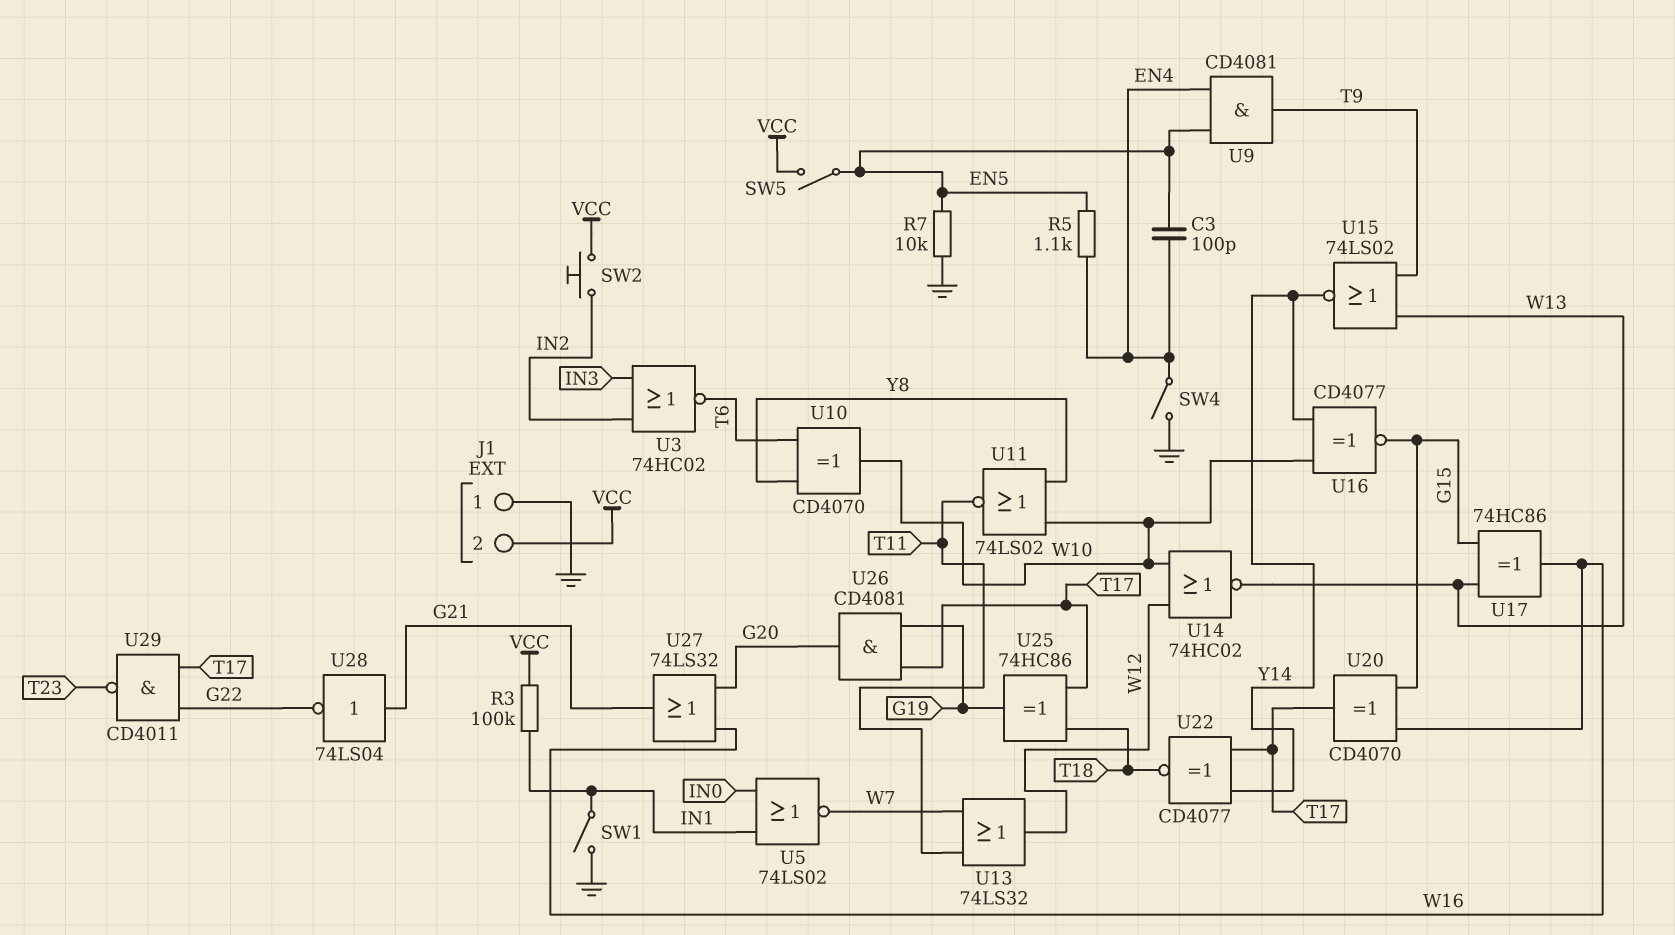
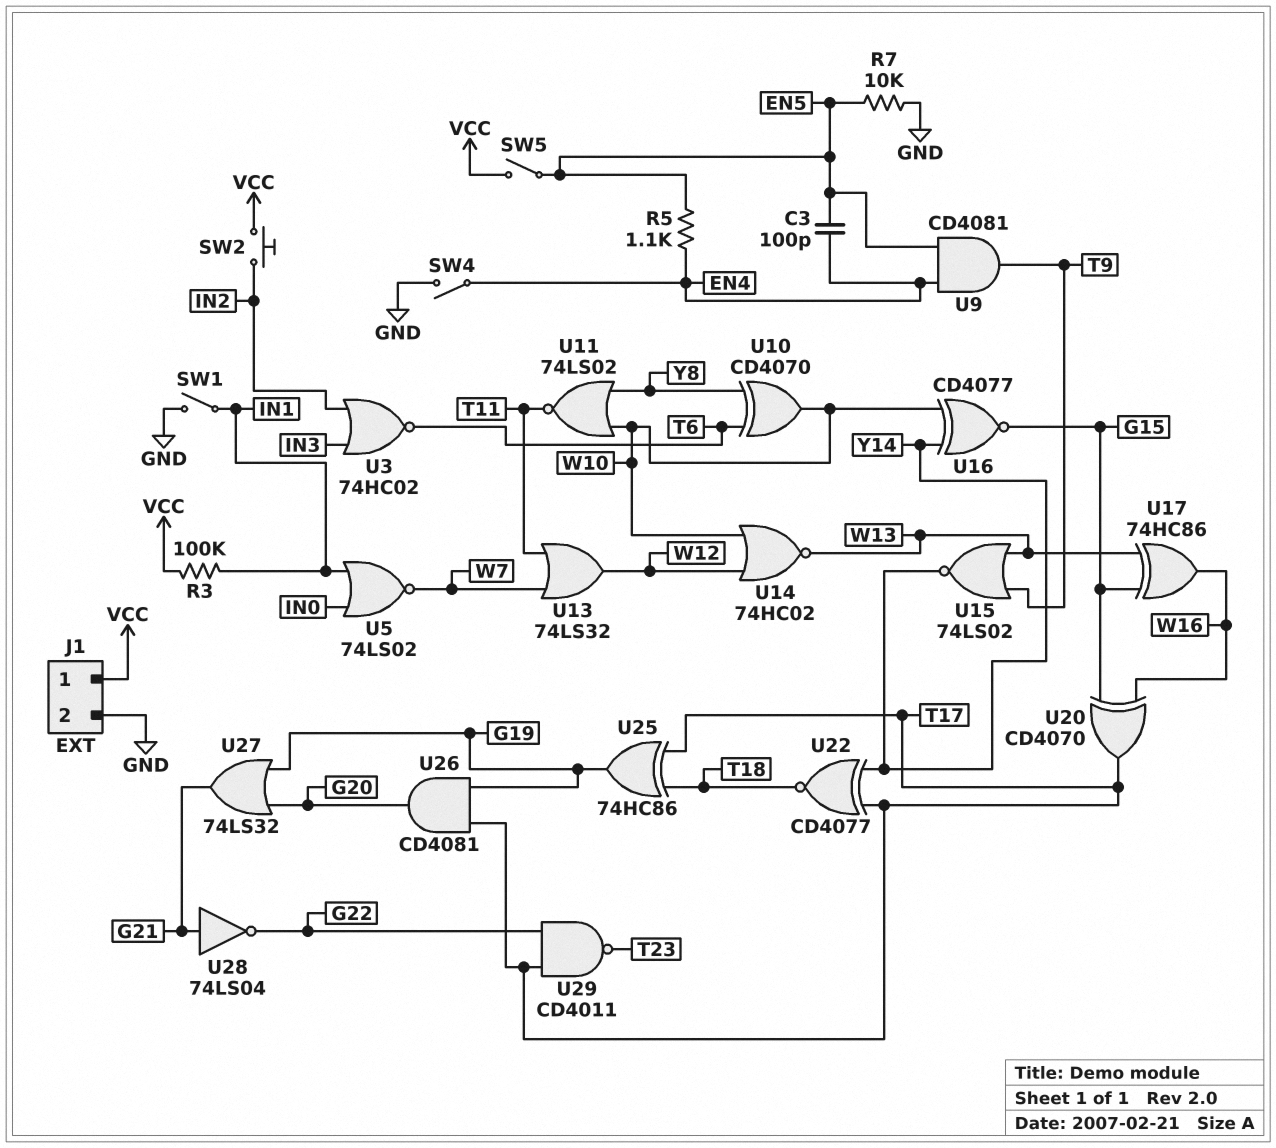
J1 pin 1: GND -> VCC
J1 pin 2: VCC -> GND
U27: OR 74LS32 (in G20, in W16, out G21) -> OR 74LS32 (in G19, in G20, out G21)

